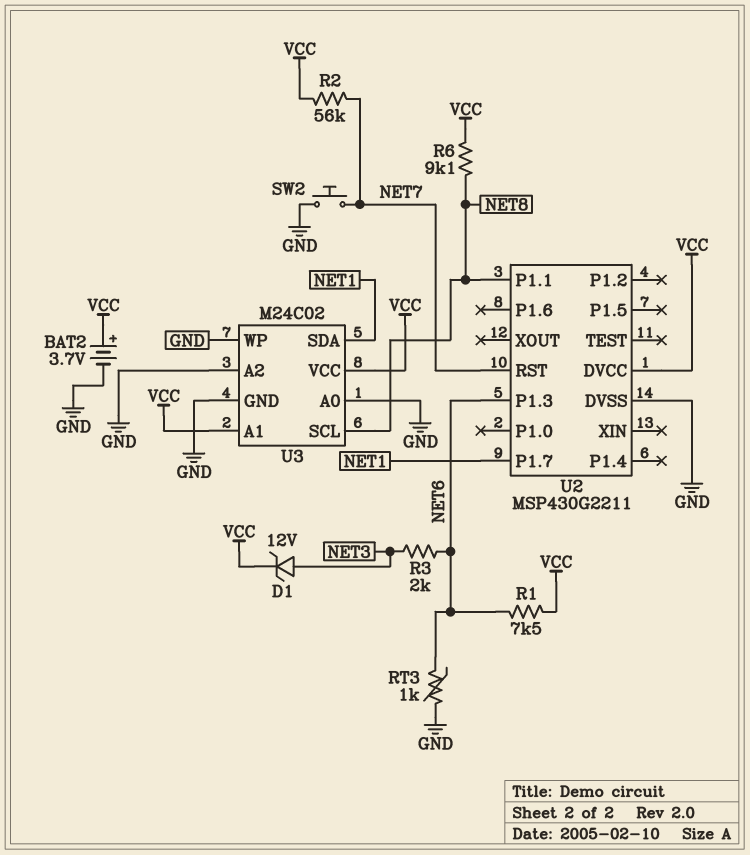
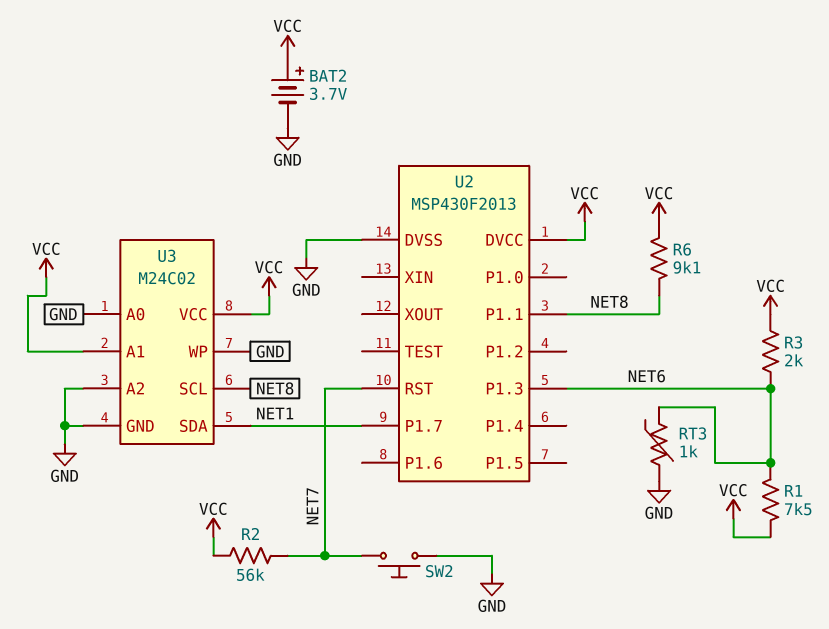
D1: zener 12V (A NET3, K VCC) -> none
R3: 2k (NET3, NET6) -> 2k (NET6, VCC)
U2: MSP430G2211 -> MSP430F2013

